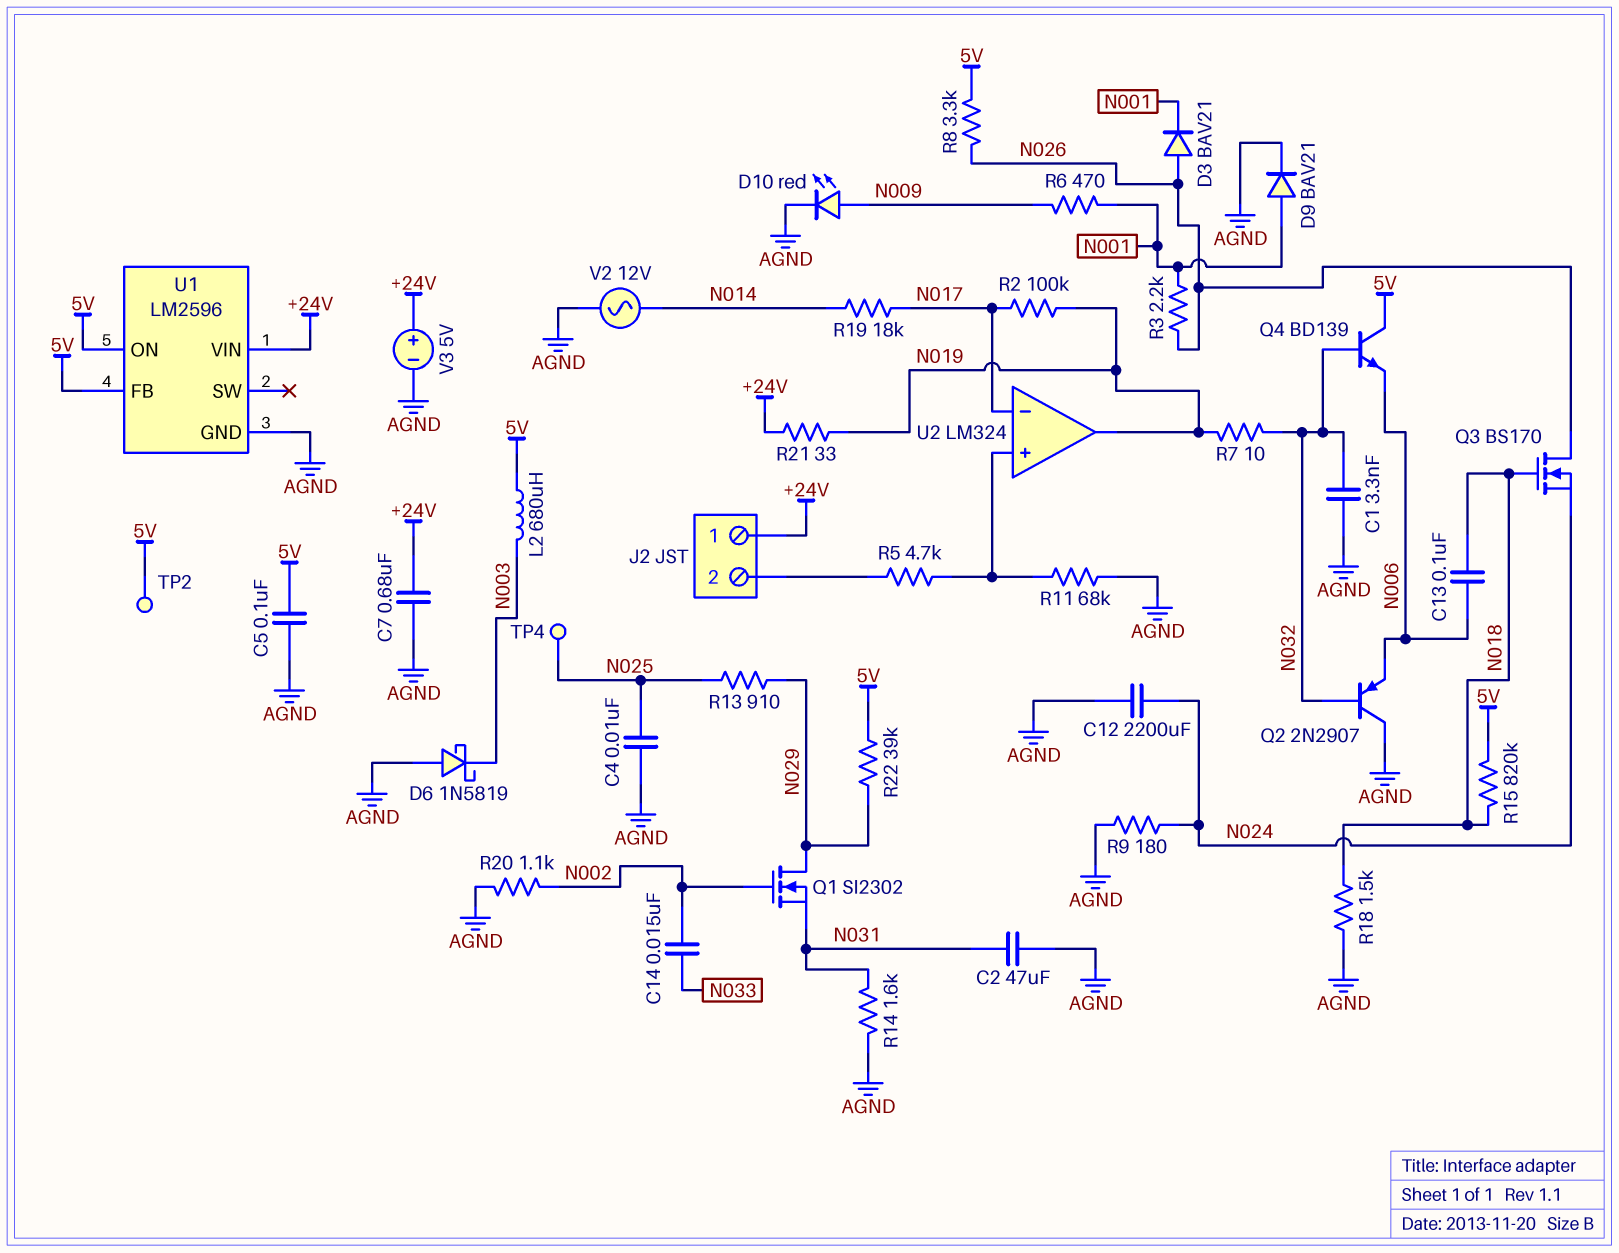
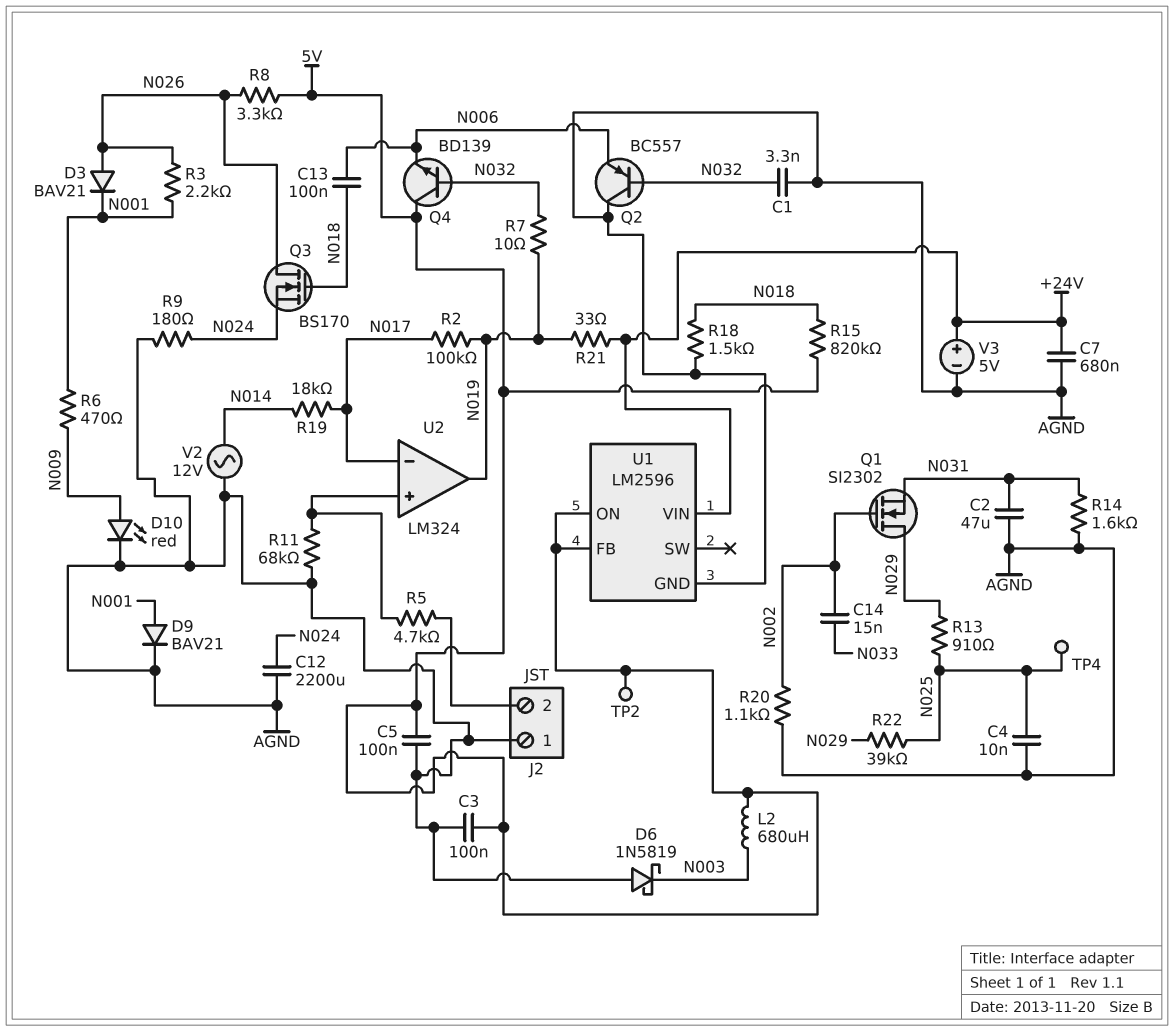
C3: none -> 100nF (5V, AGND)
J2 pin 1: +24V -> AGND
Q2: PNP 2N2907 (B N032, C AGND, E N006) -> PNP BC557 (B N032, C AGND, E N006)
R22: 39k (5V, N029) -> 39k (N025, N029)

